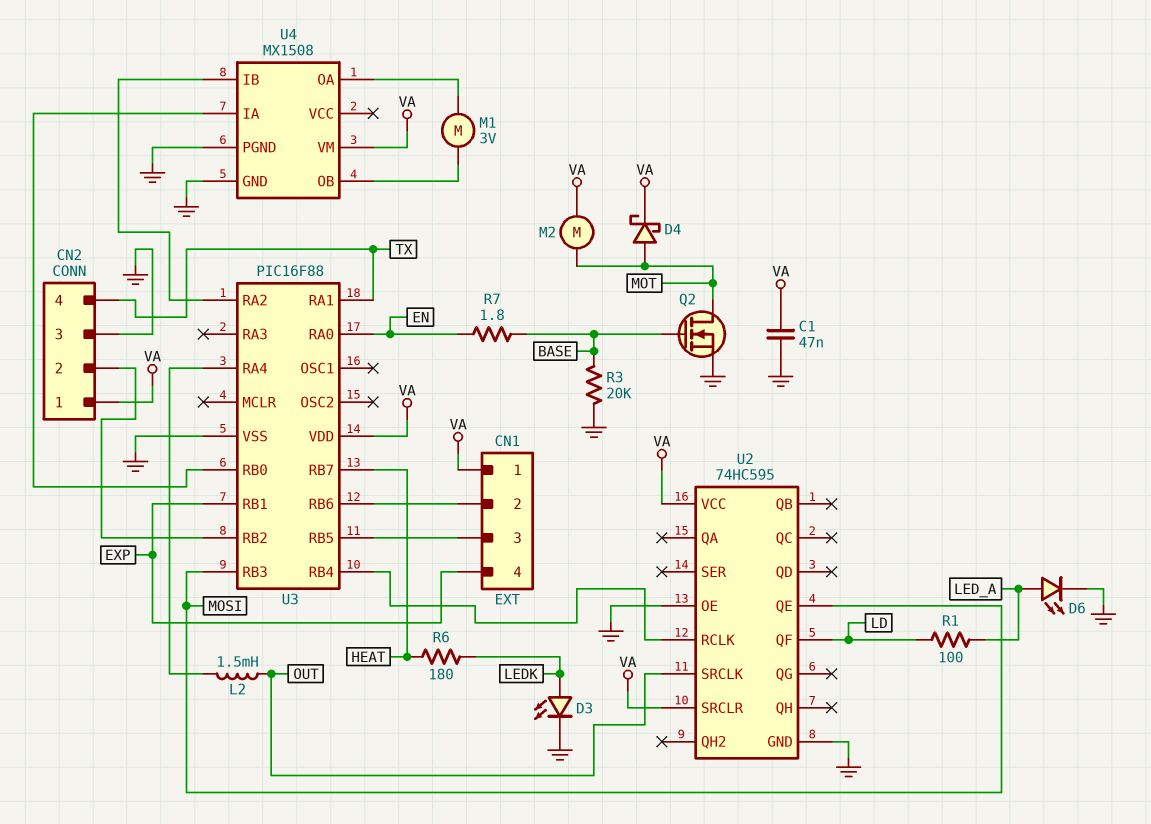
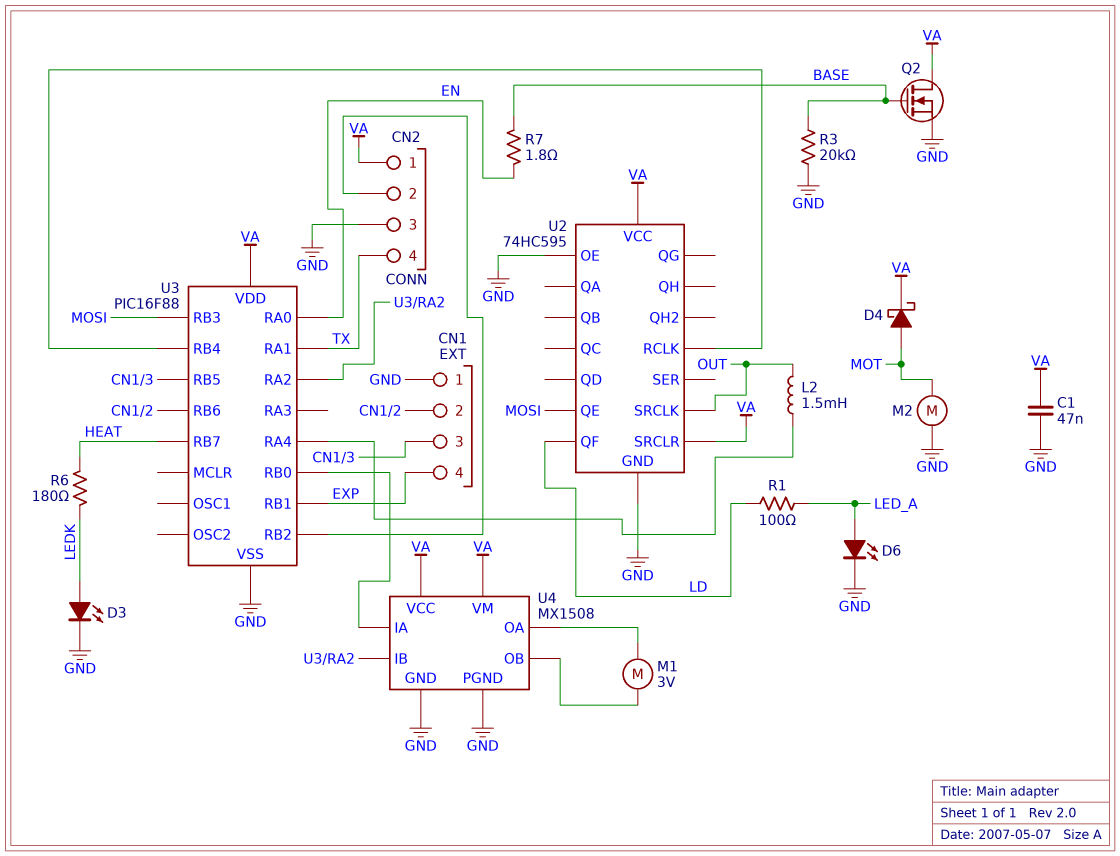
CN1 pin 1: VA -> GND
M2: motor (MOT, VA) -> motor (GND, MOT)
Q2: NMOS (G BASE, D MOT, S GND) -> NMOS (G BASE, D VA, S GND)
U4 pin VCC: none -> VA

